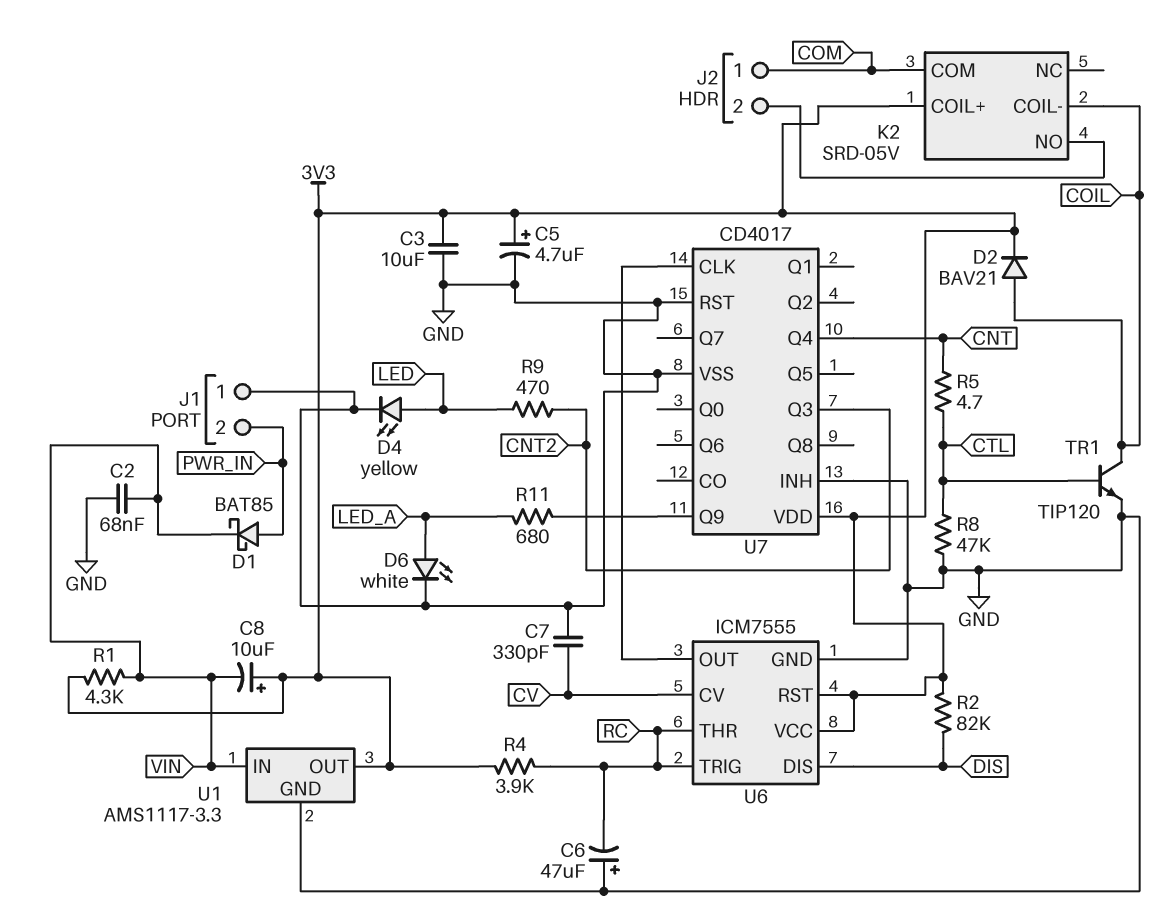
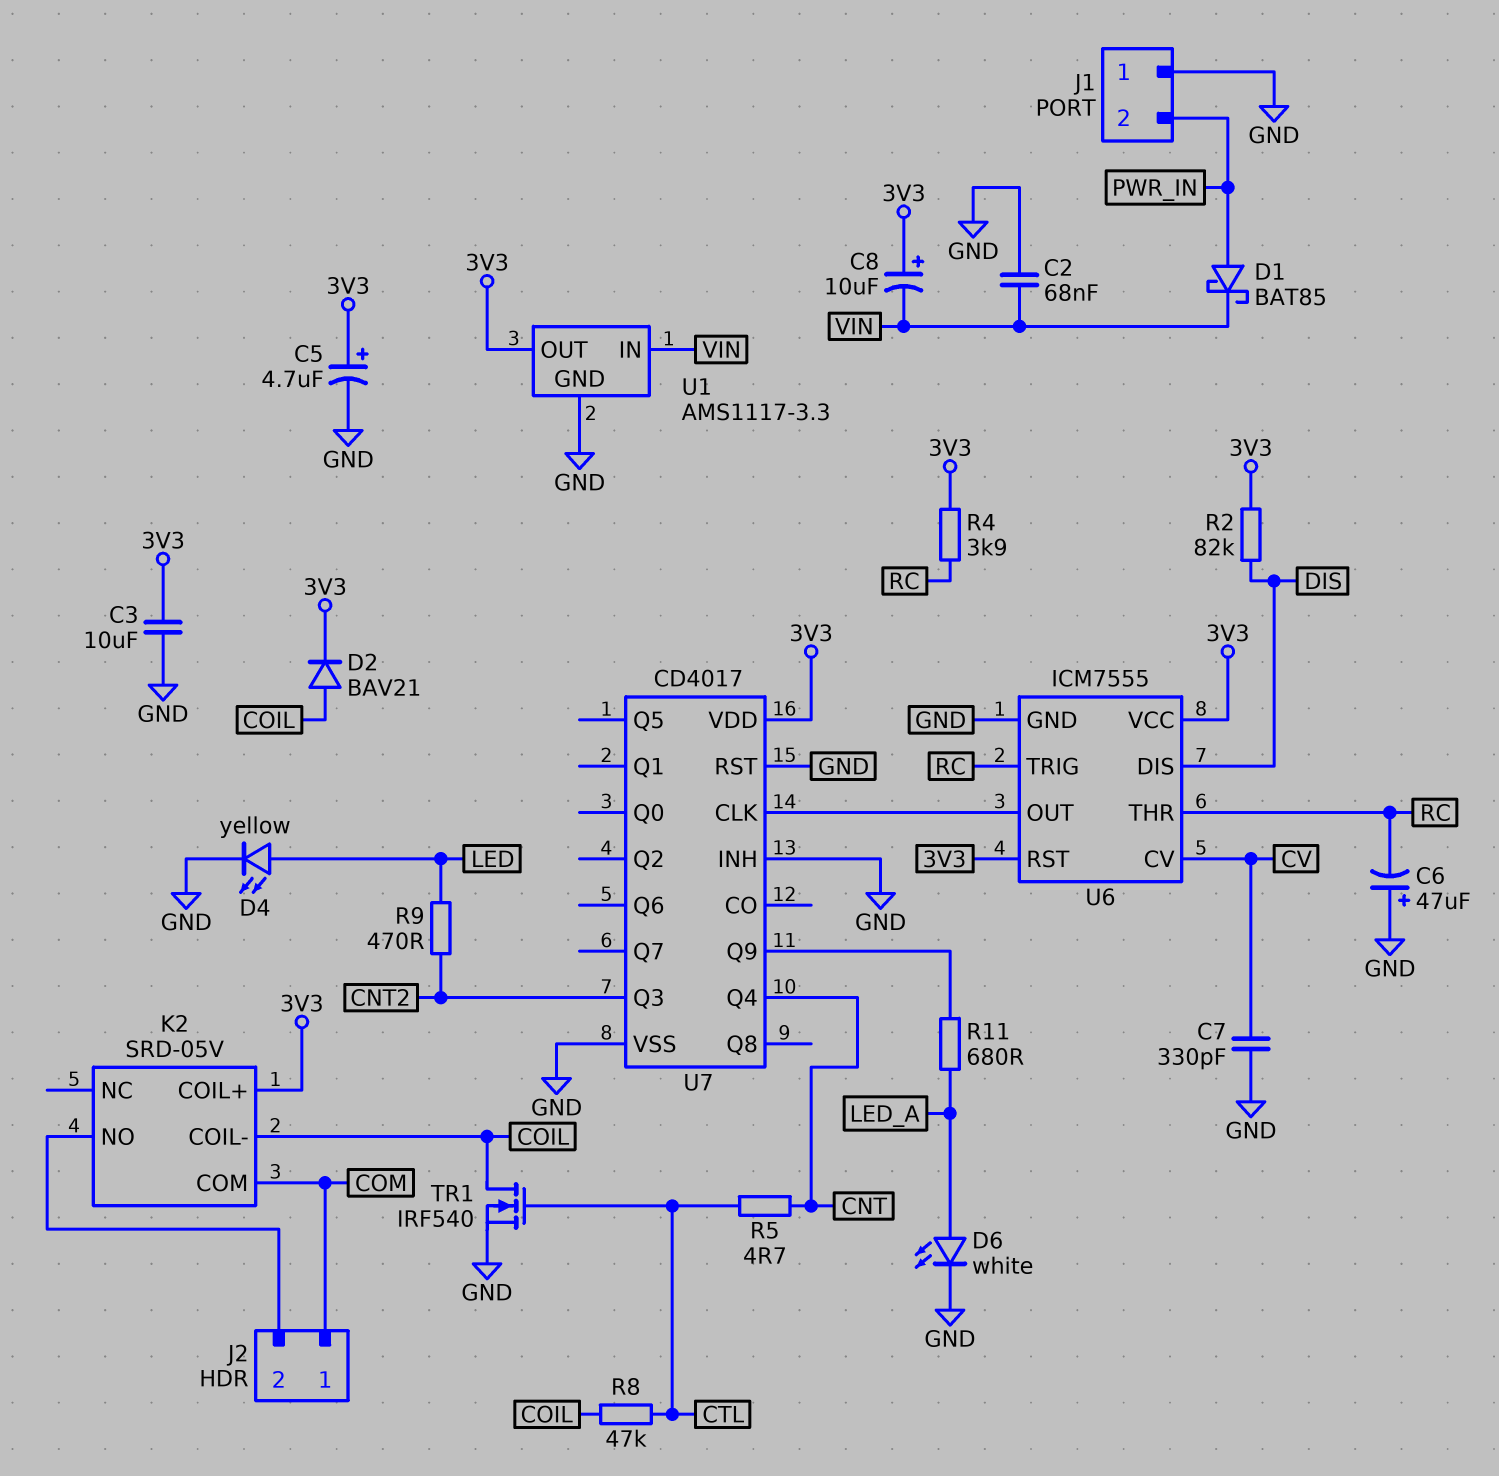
R1: 4.3k (3V3, VIN) -> none
R8: 47k (CTL, GND) -> 47k (COIL, CTL)
TR1: NPN TIP120 (B CTL, C COIL, E GND) -> NMOS IRF540 (G CTL, D COIL, S GND)

